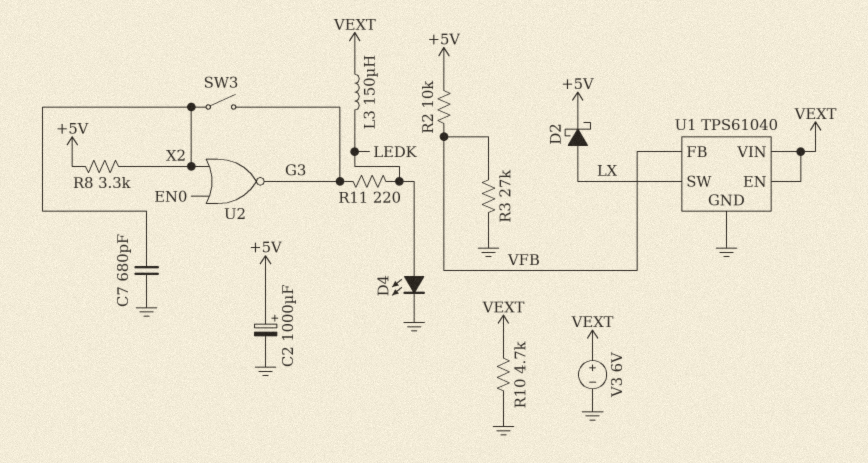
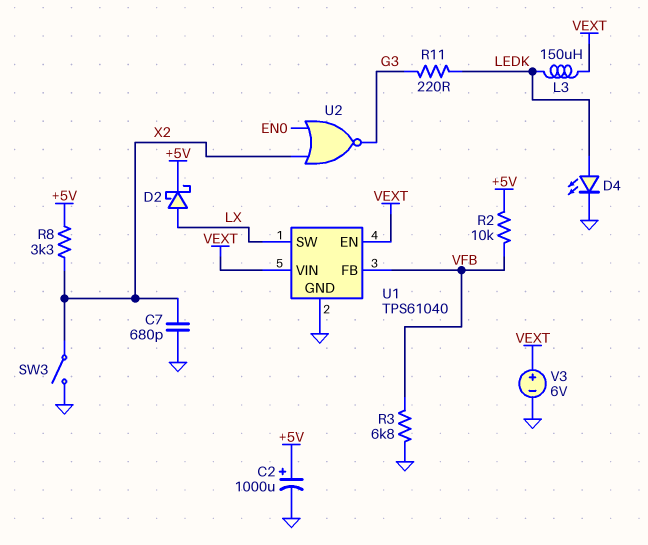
R3: 27k (GND, VFB) -> 6.8k (GND, VFB)
R10: 4.7k (GND, VEXT) -> none
SW3: switch (G3, X2) -> switch (GND, X2)

